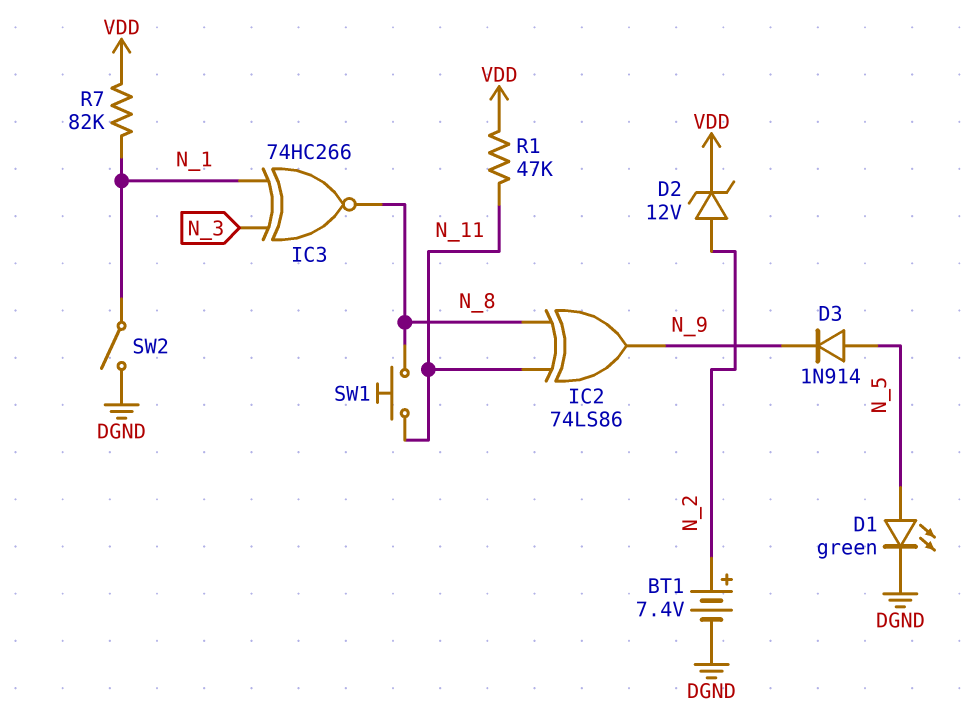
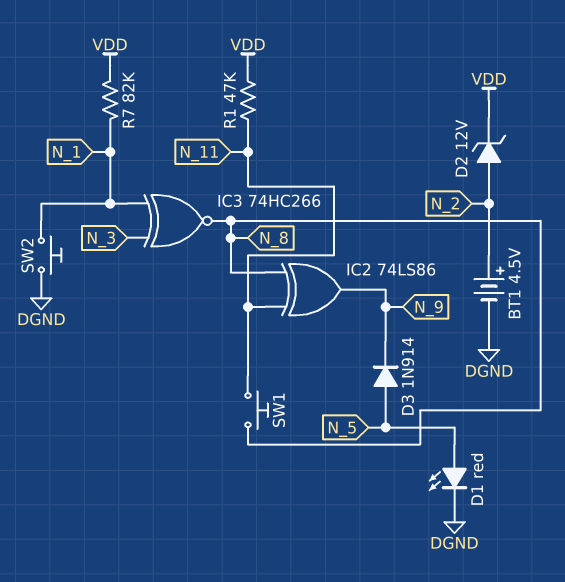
BT1: 7.4V (plus N_2, minus DGND) -> 4.5V (plus N_2, minus DGND)
D1: LED green (A N_5, K DGND) -> LED red (A N_5, K DGND)
SW2: switch (DGND, N_1) -> button (DGND, N_1)

